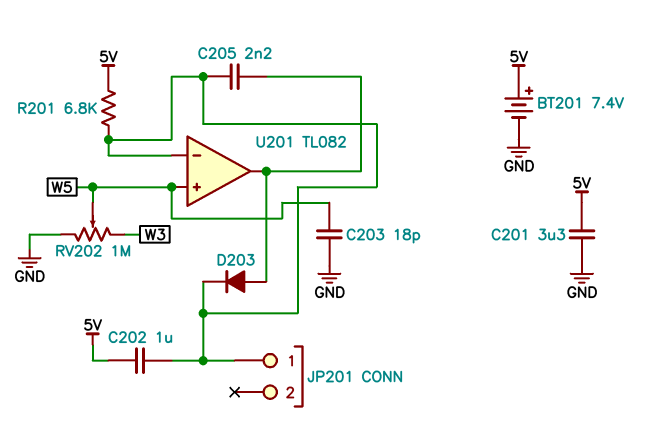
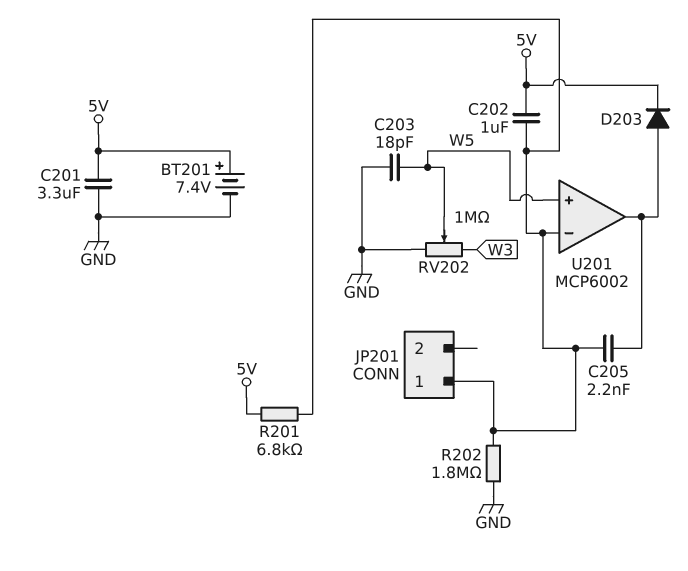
D203: diode (A U201/out, K JP201/1) -> diode (A U201/out, K 5V)
R202: none -> 1.8M (GND, JP201/1)
U201: TL082 -> MCP6002

